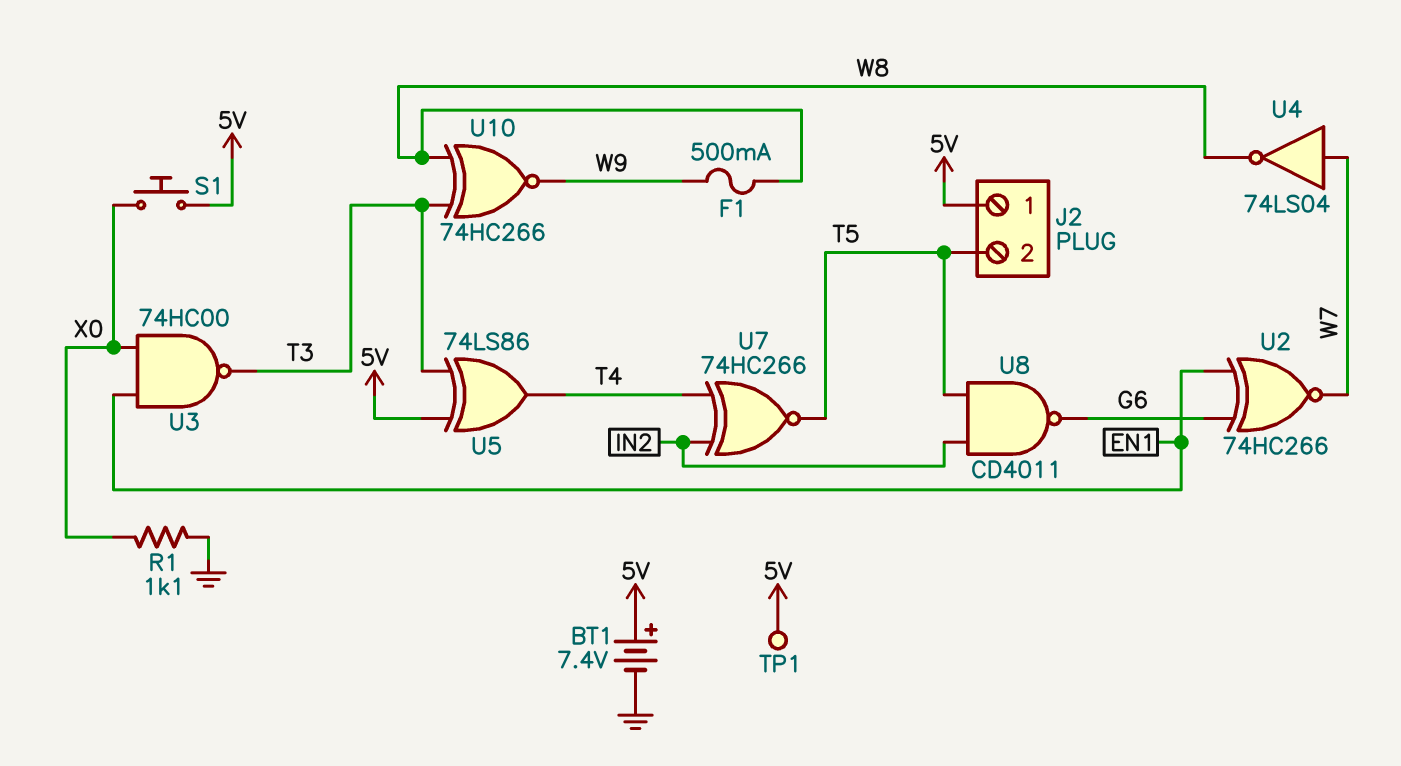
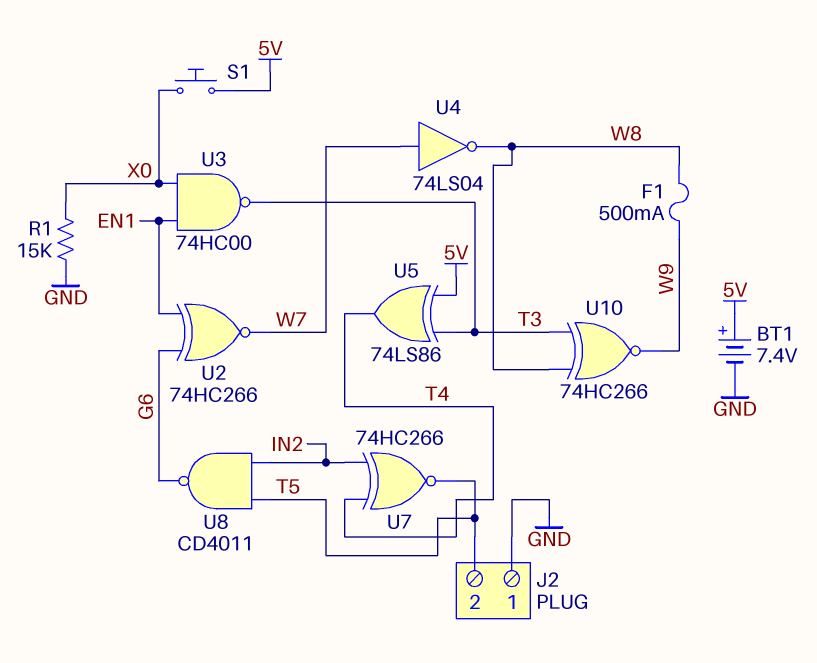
J2 pin 1: 5V -> GND
R1: 1.1k (GND, X0) -> 15k (GND, X0)
TP1: test point (5V) -> none

